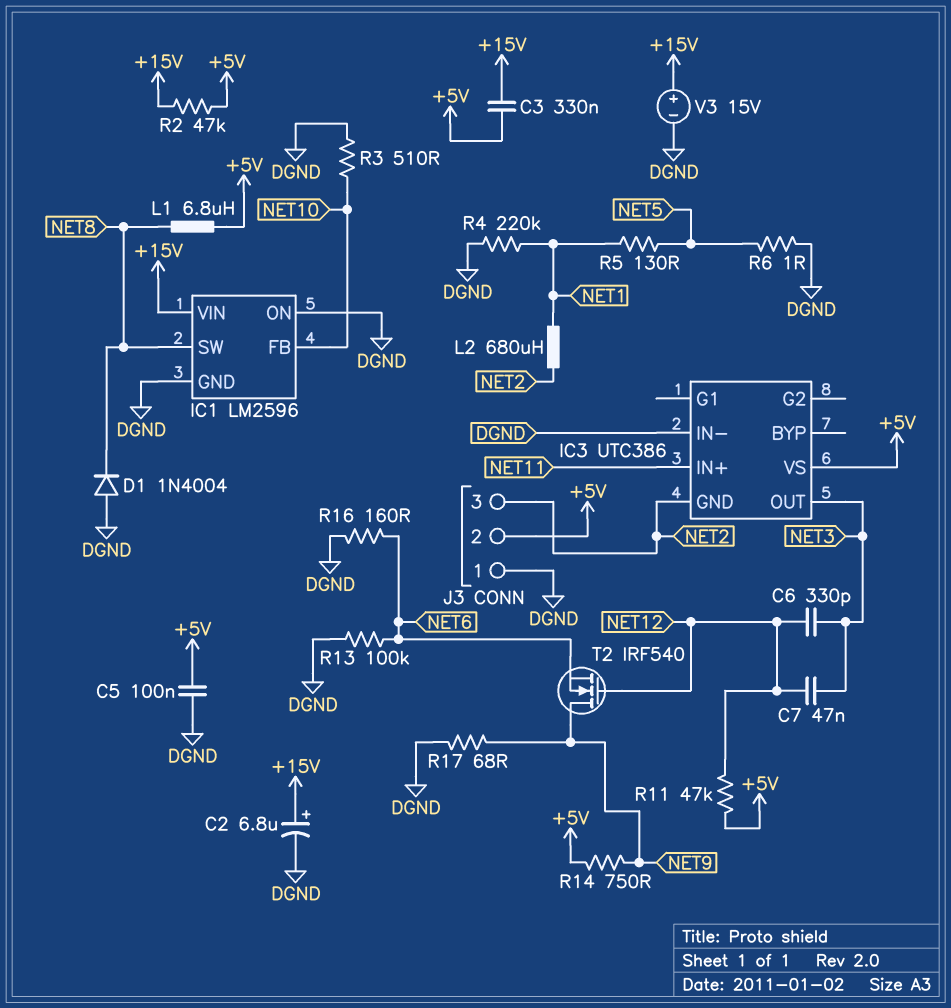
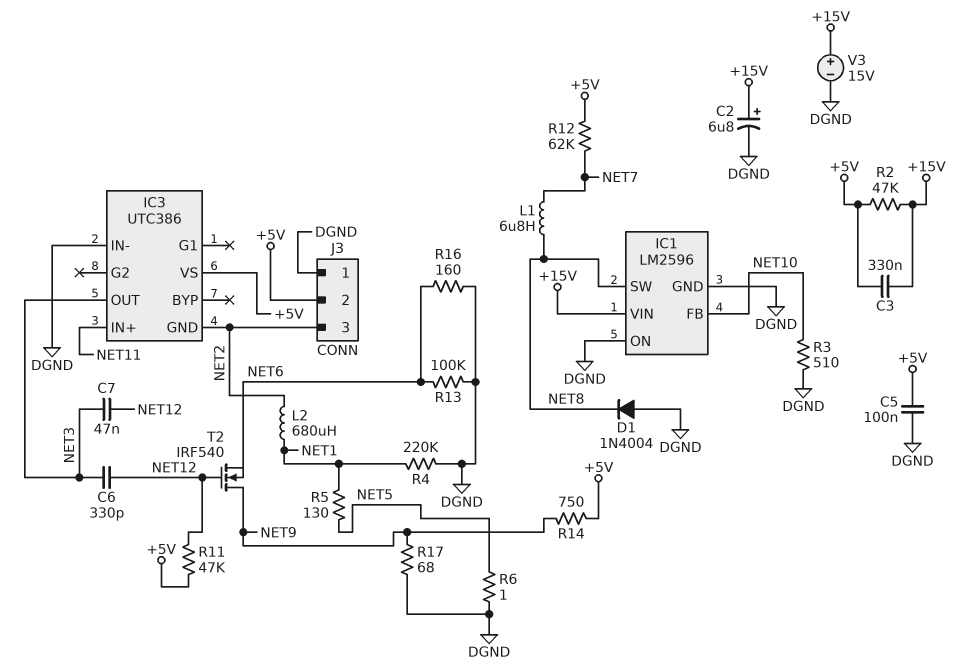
L1: 6.8uH (+5V, NET8) -> 6.8uH (NET7, NET8)
R12: none -> 62k (+5V, NET7)

